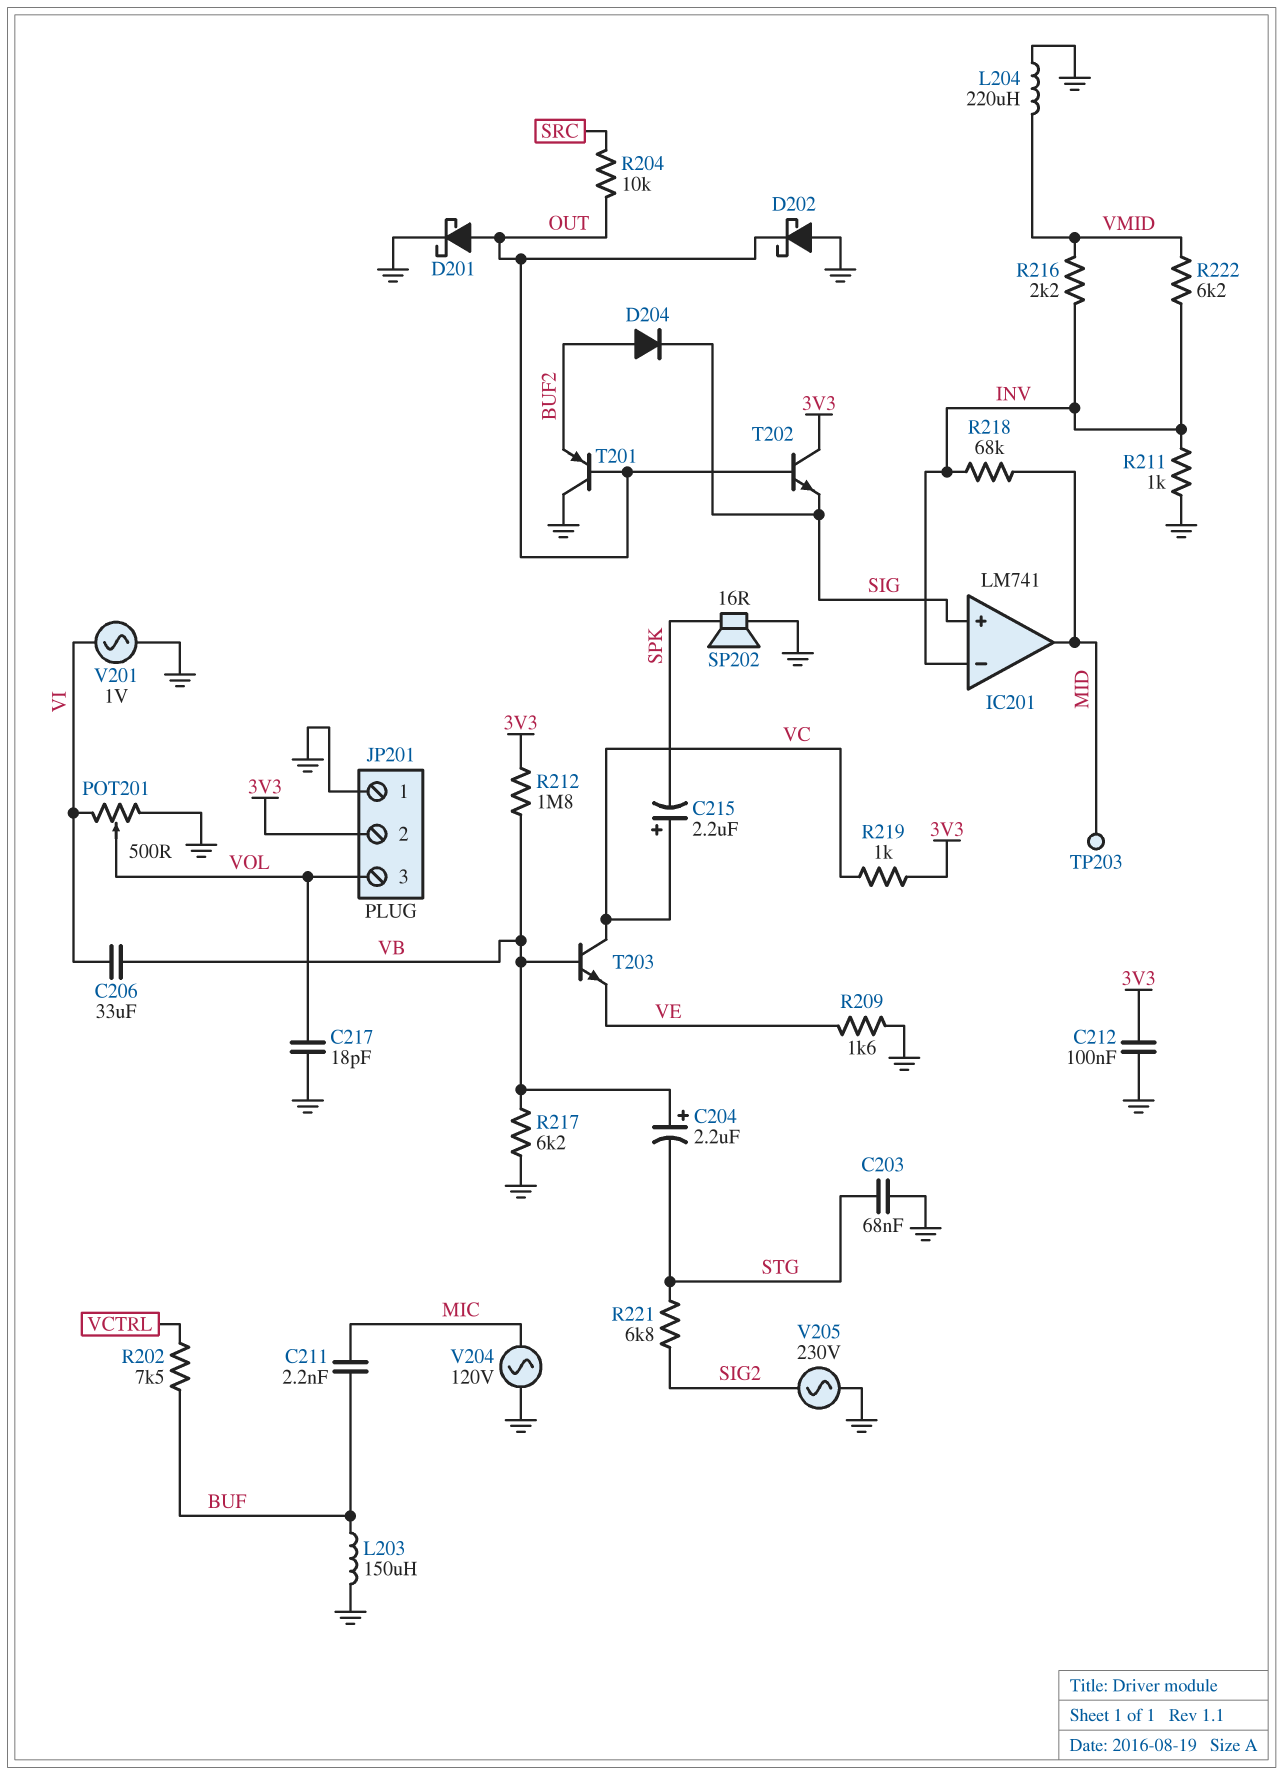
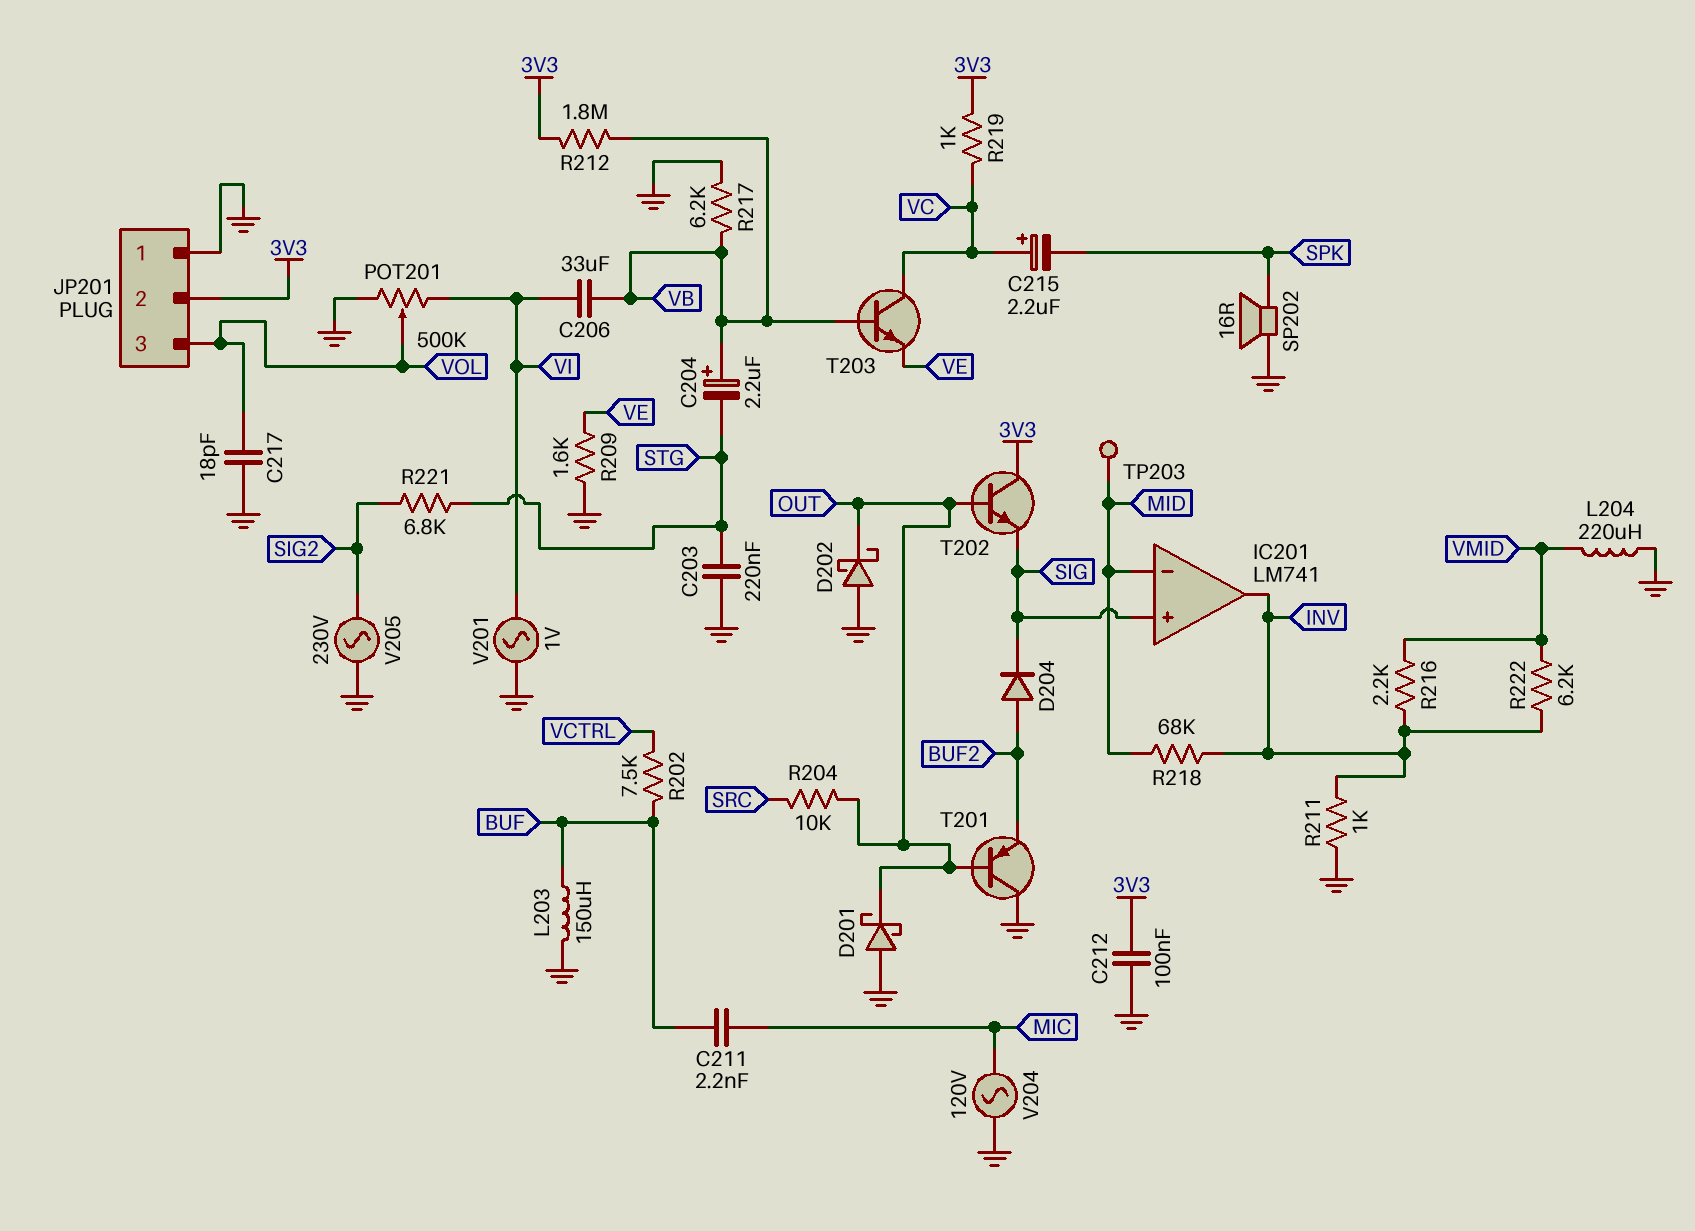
C203: 68nF (GND, STG) -> 220nF (GND, STG)
D201: schottky (A OUT, K GND) -> schottky (A GND, K OUT)
IC201 pin in-: INV -> MID
IC201 pin out: MID -> INV
POT201: 500 (GND, VI, wiper VOL) -> 500k (GND, VI, wiper VOL)

